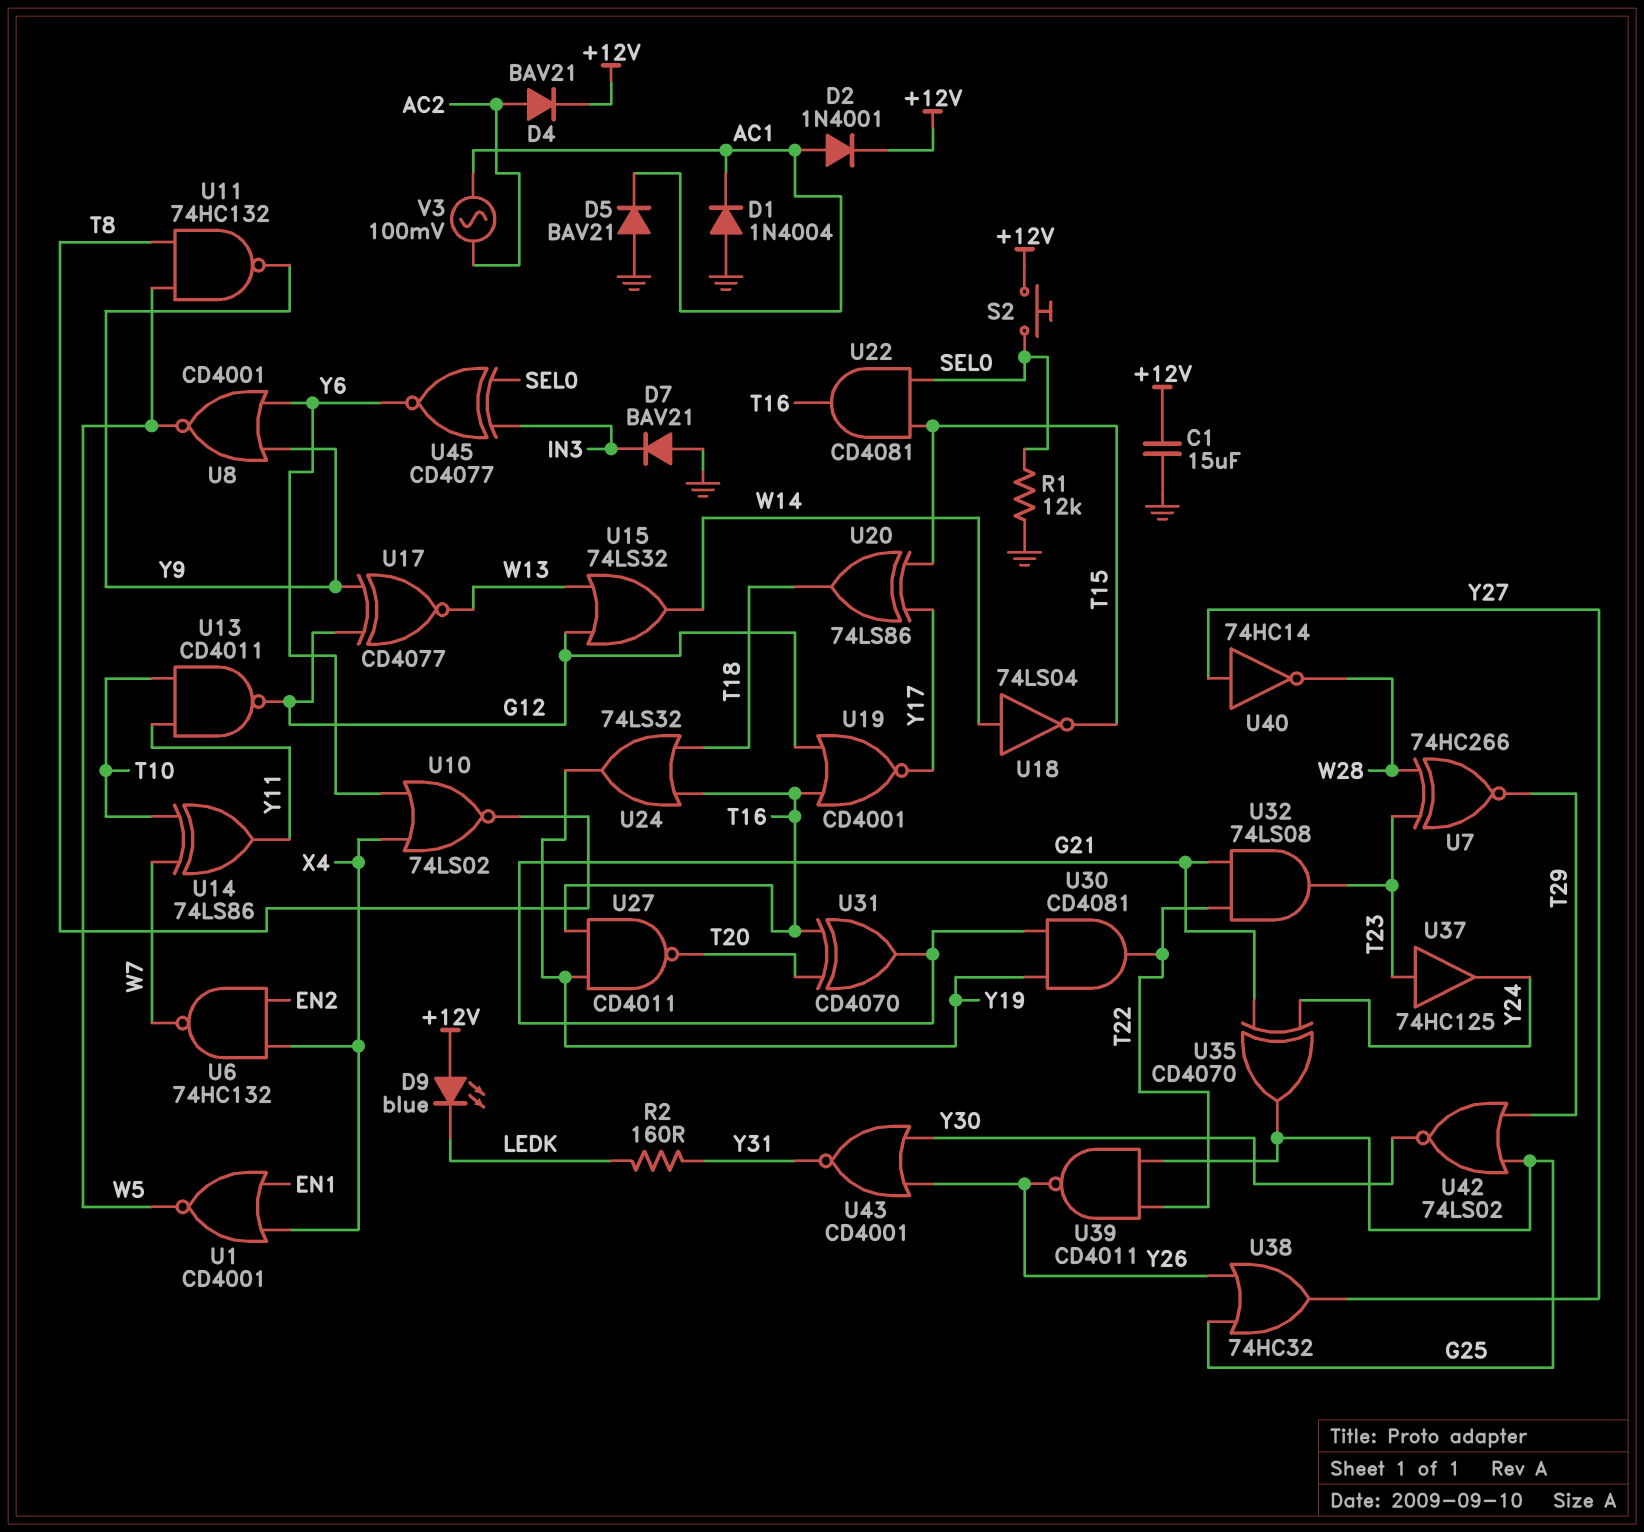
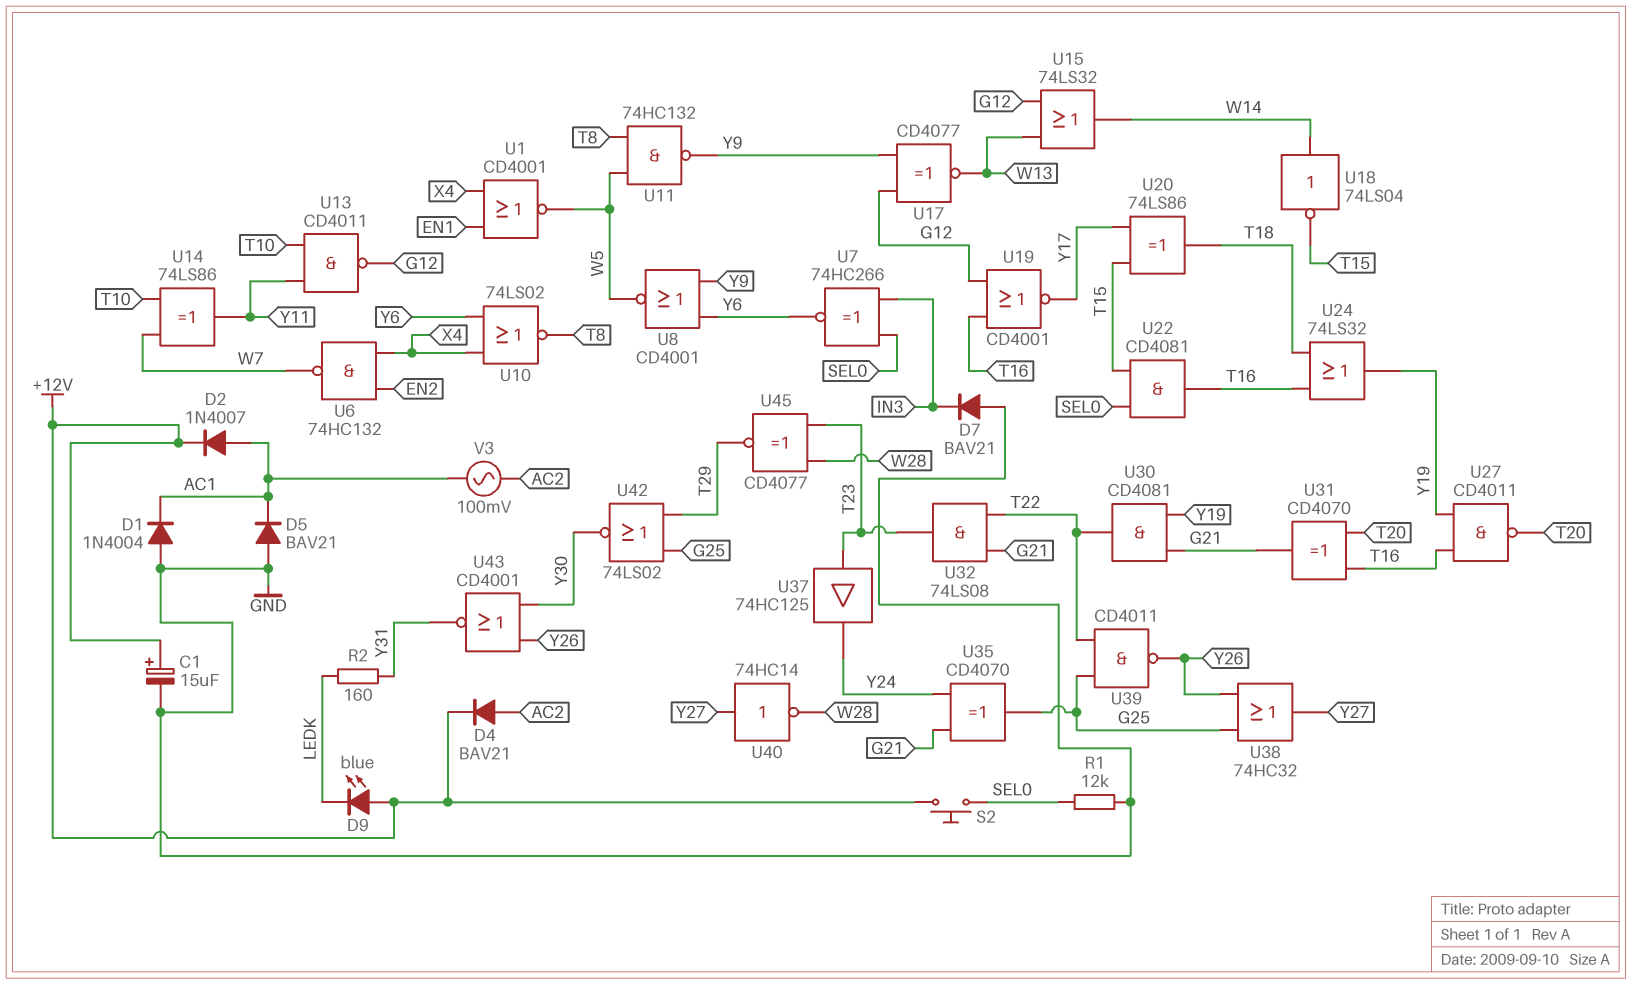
C1: 15uF (+12V, GND) -> 15uF (plus +12V, minus GND)
D2: diode 1N4001 (A AC1, K +12V) -> diode 1N4007 (A AC1, K +12V)
U7: XNOR 74HC266 (in T23, in W28, out T29) -> XNOR 74HC266 (in IN3, in SEL0, out Y6)
U45: XNOR CD4077 (in IN3, in SEL0, out Y6) -> XNOR CD4077 (in T23, in W28, out T29)

